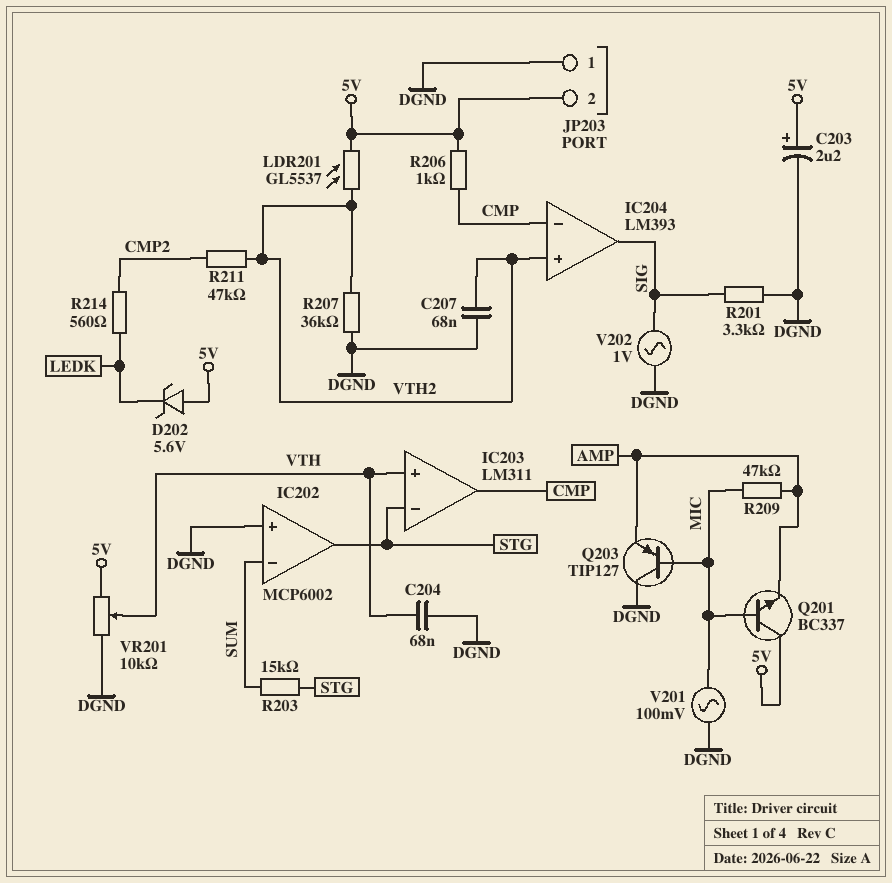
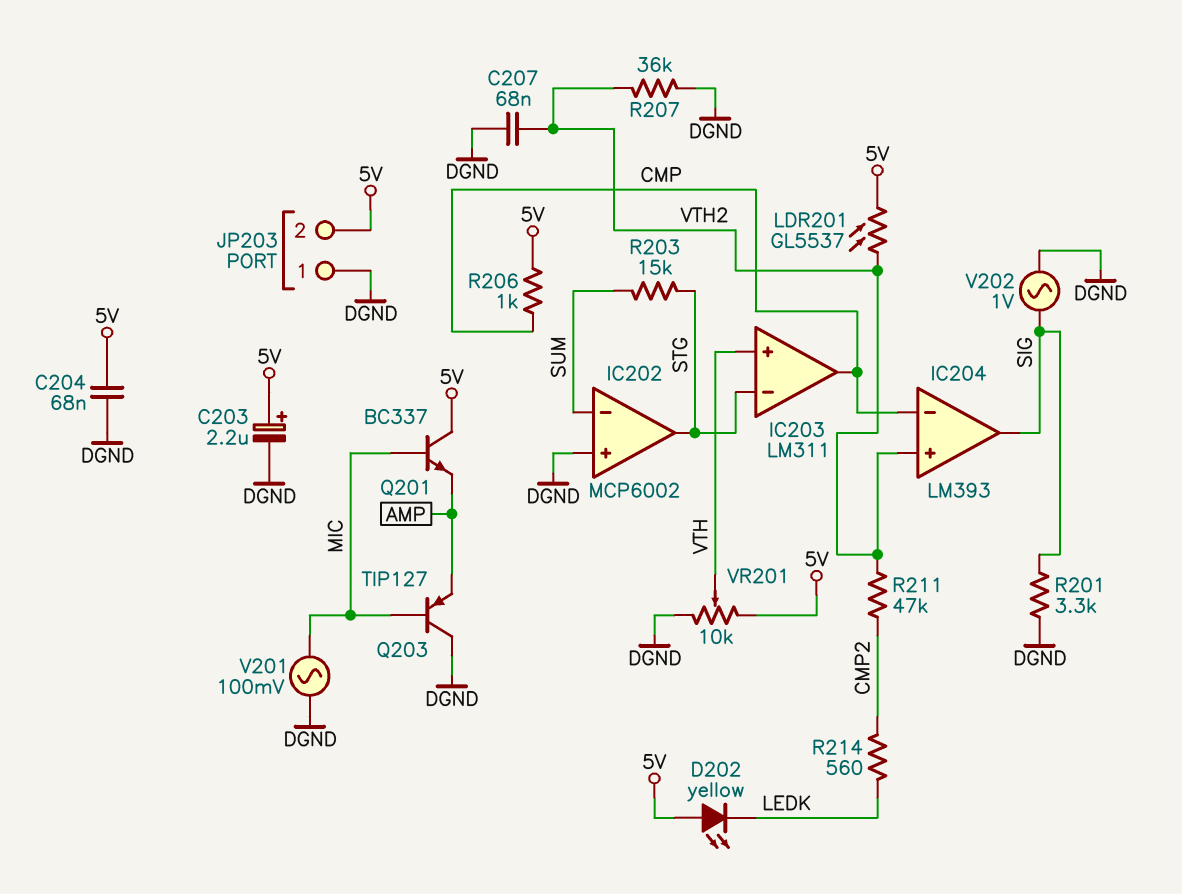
C204: 68nF (DGND, VTH) -> 68nF (5V, DGND)
D202: zener 5.6V (A 5V, K LEDK) -> LED yellow (A 5V, K LEDK)
R209: 47k (AMP, MIC) -> none

